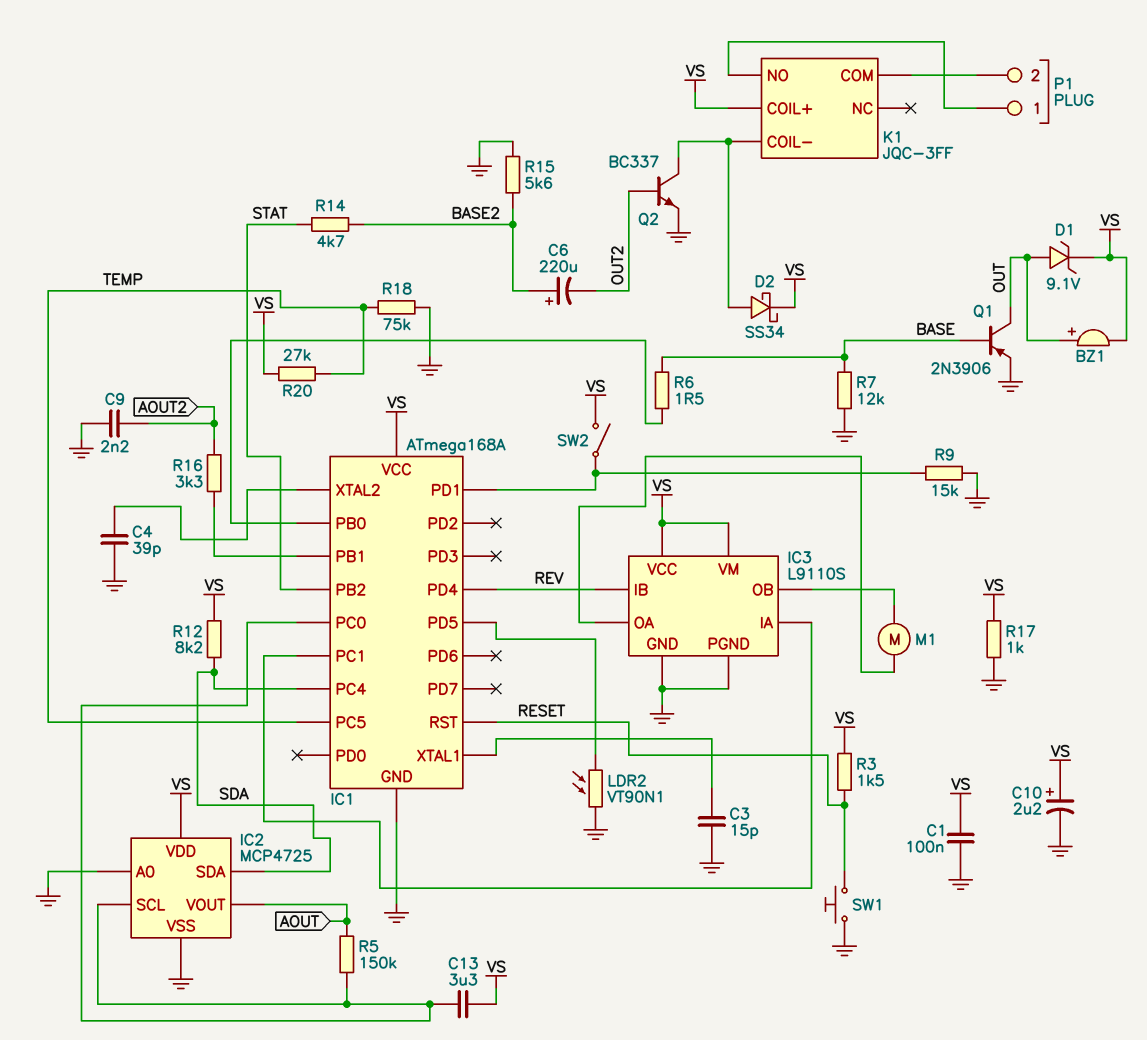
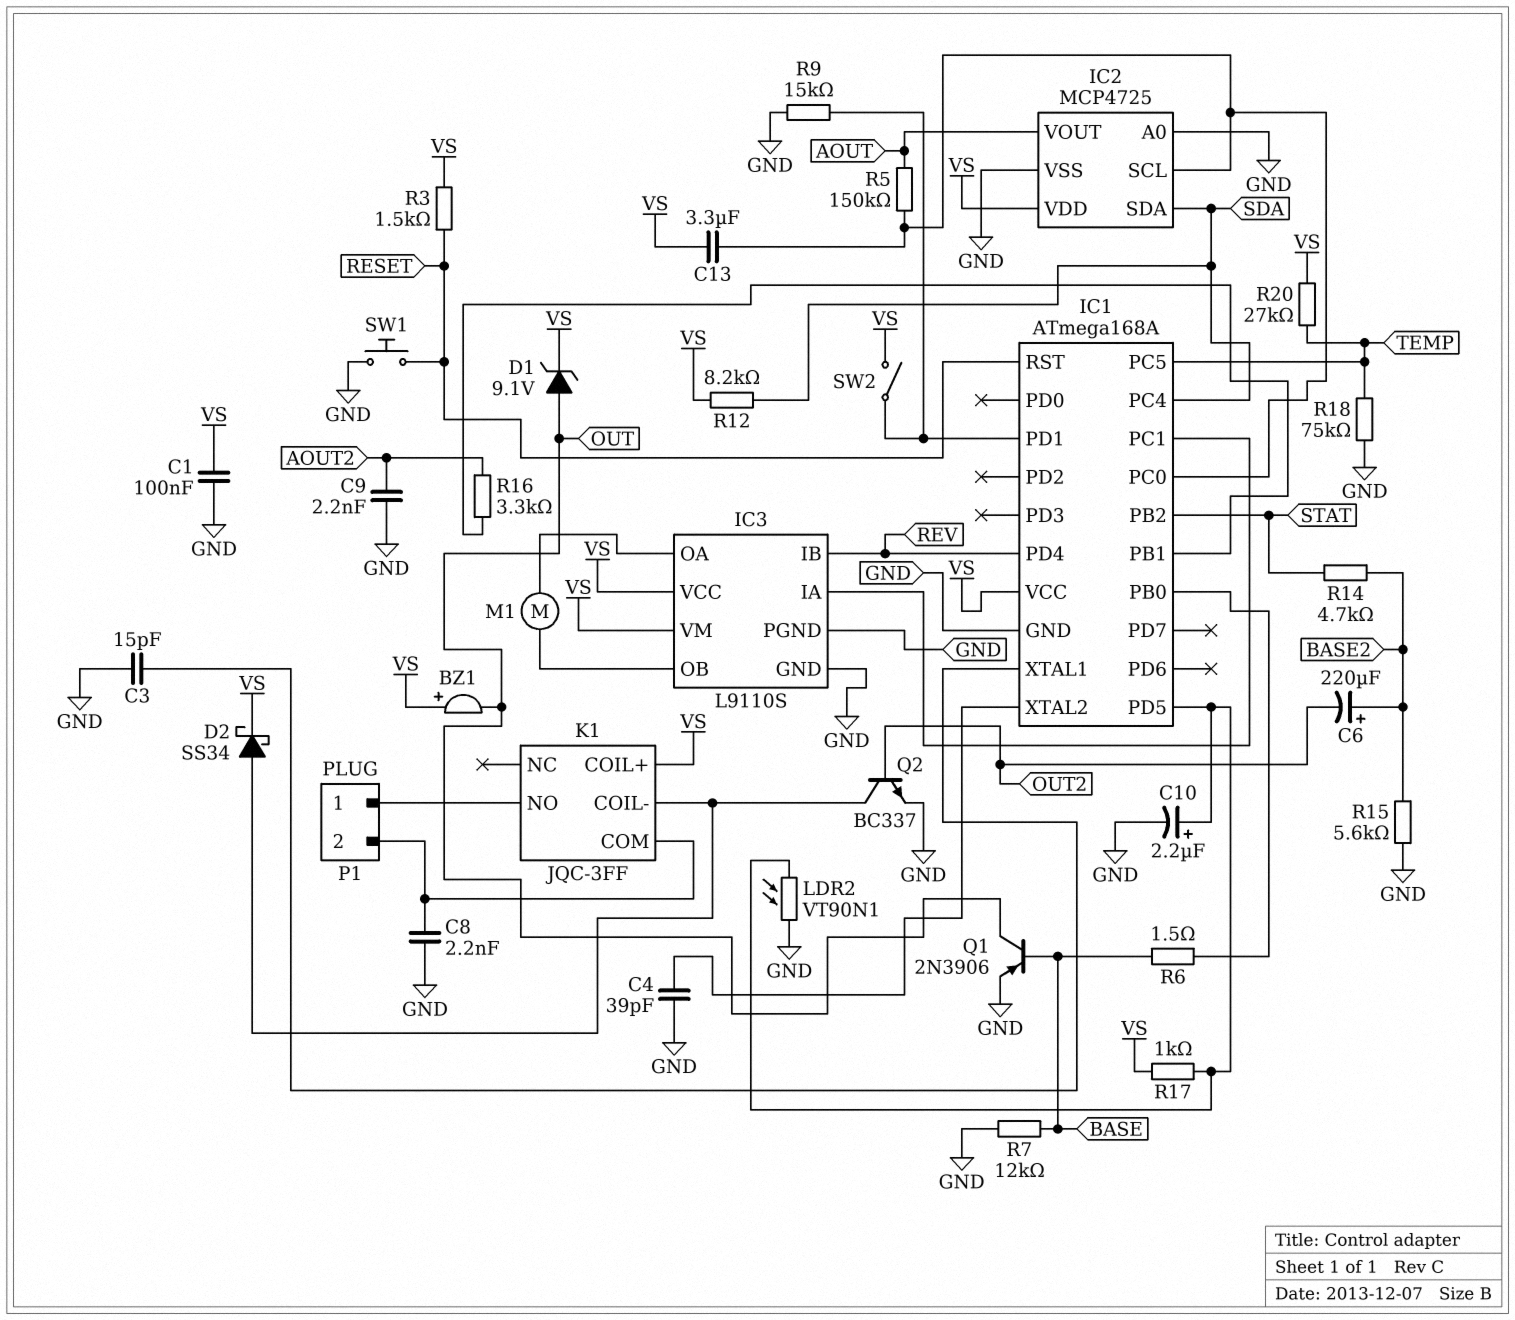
BZ1: buzzer (plus OUT, minus VS) -> buzzer (plus VS, minus OUT)
C8: none -> 2.2nF (GND, K1/COM)
C10: 2.2uF (plus VS, minus GND) -> 2.2uF (plus IC1/PD5, minus GND)
R17: 1k (GND, VS) -> 1k (IC1/PD5, VS)

